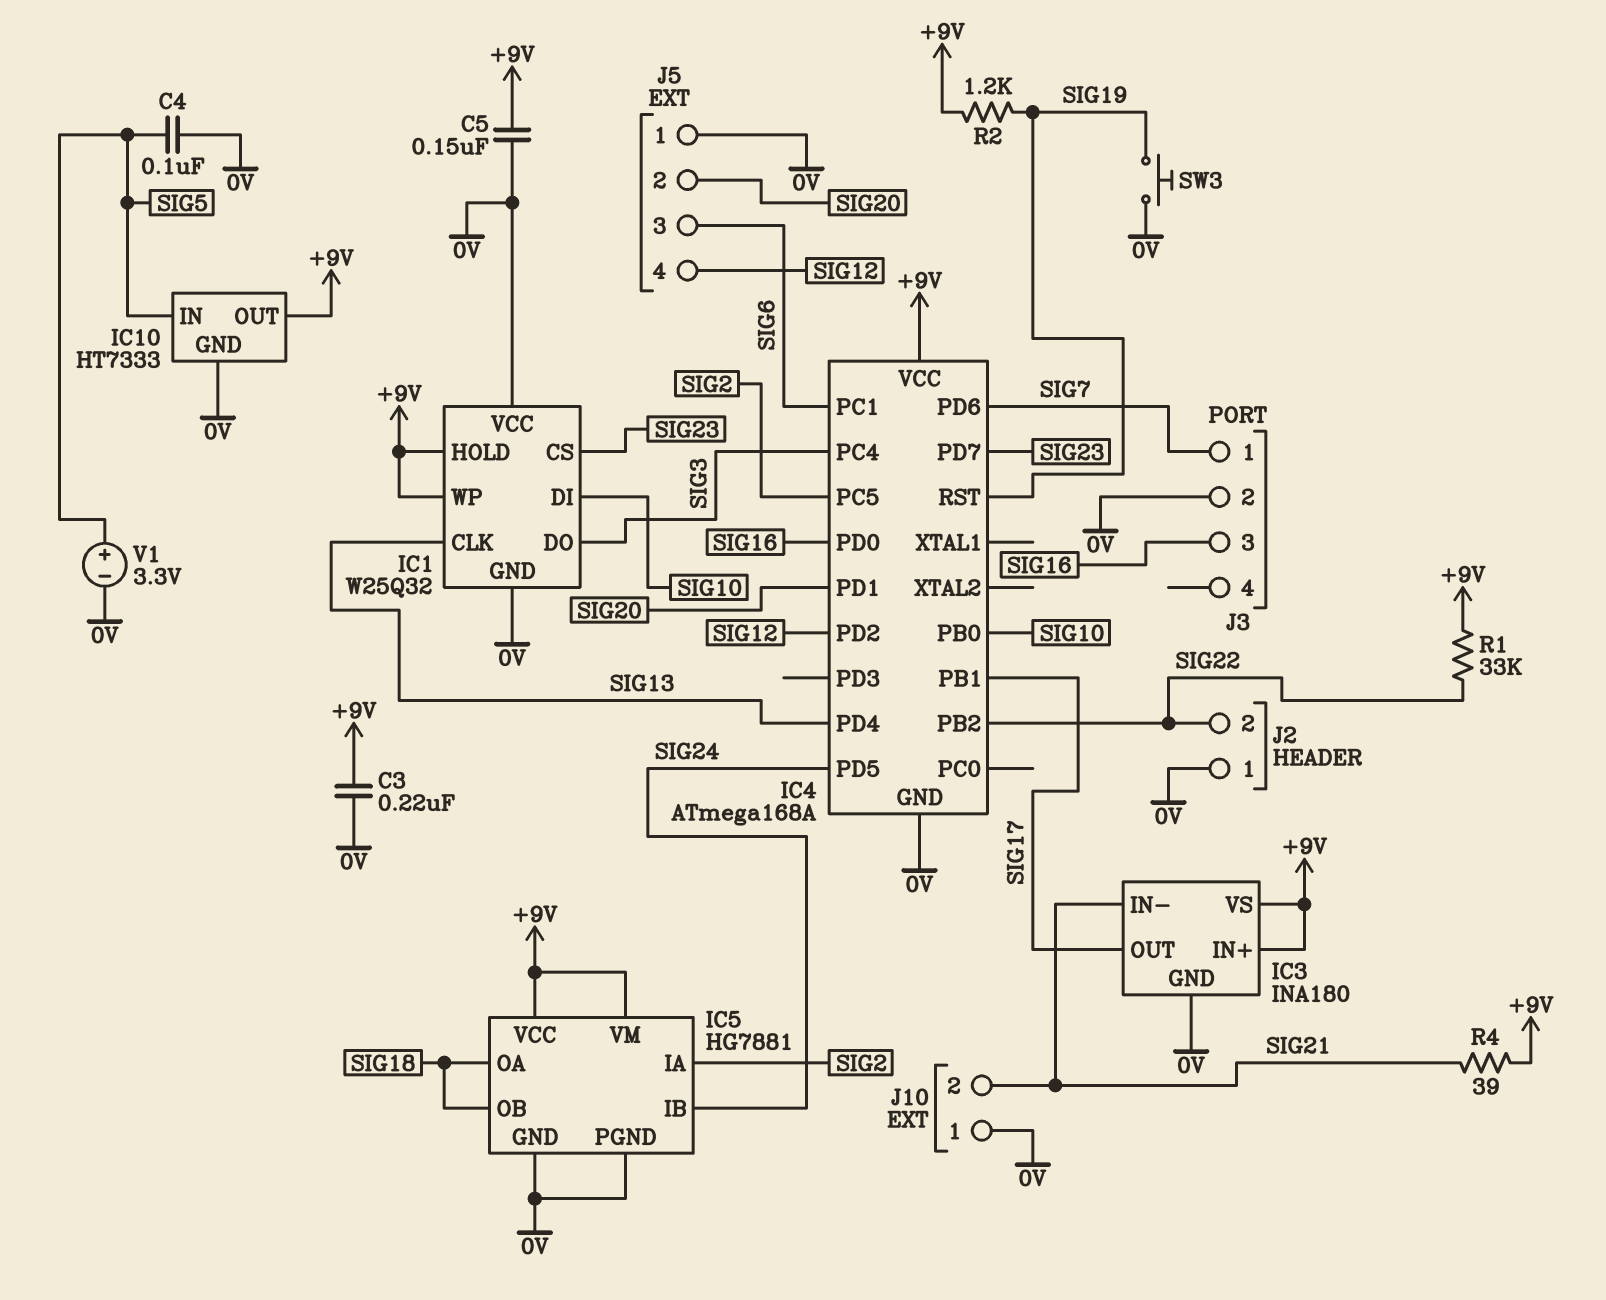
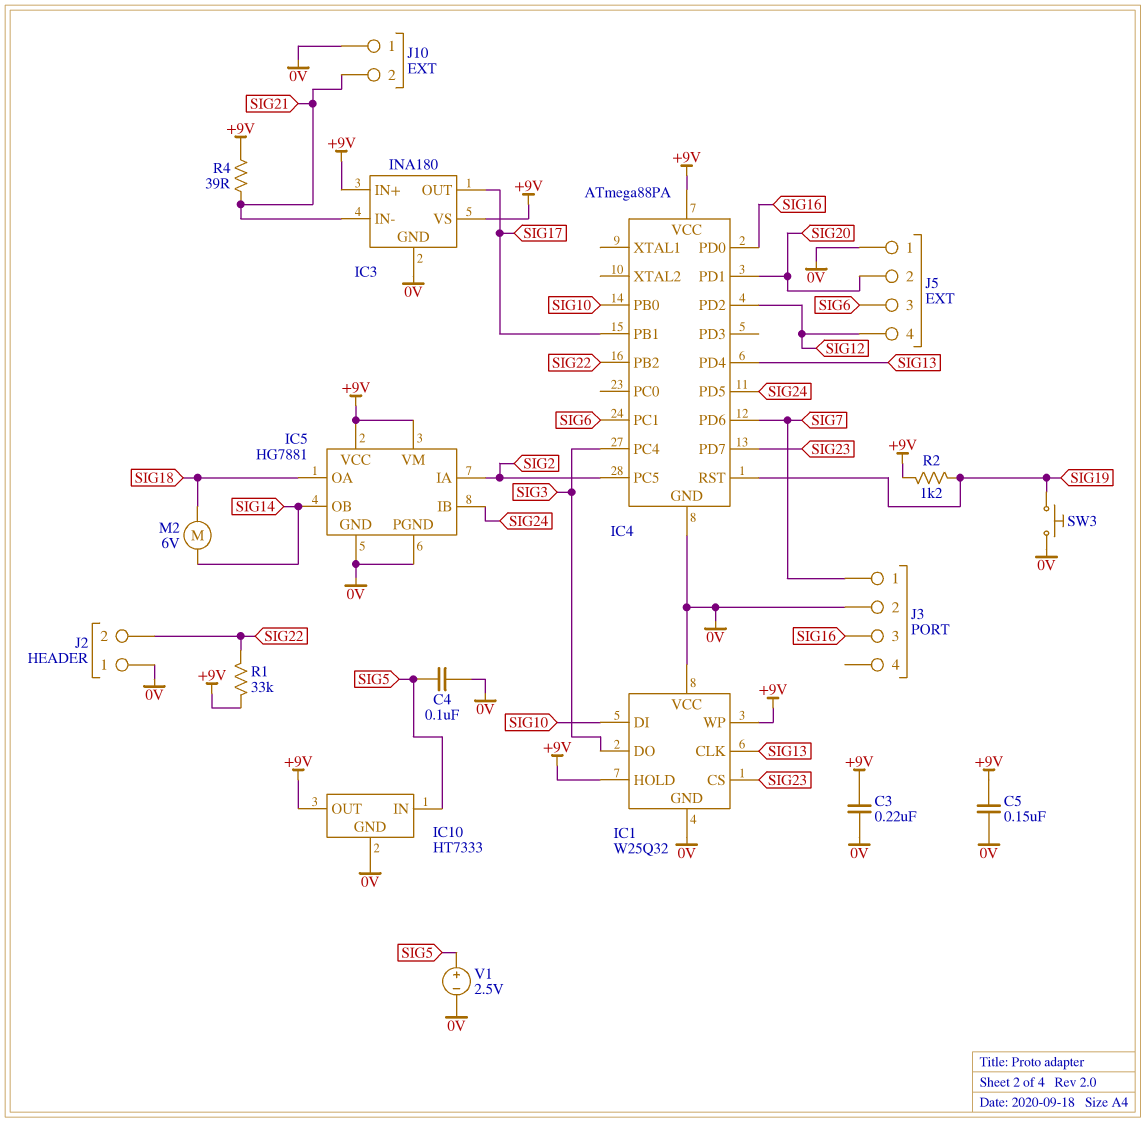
IC4: ATmega168A -> ATmega88PA
IC5 pin OB: SIG18 -> SIG14
M2: none -> motor 6V (SIG14, SIG18)
V1: 3.3V (plus SIG5, minus 0V) -> 2.5V (plus SIG5, minus 0V)

